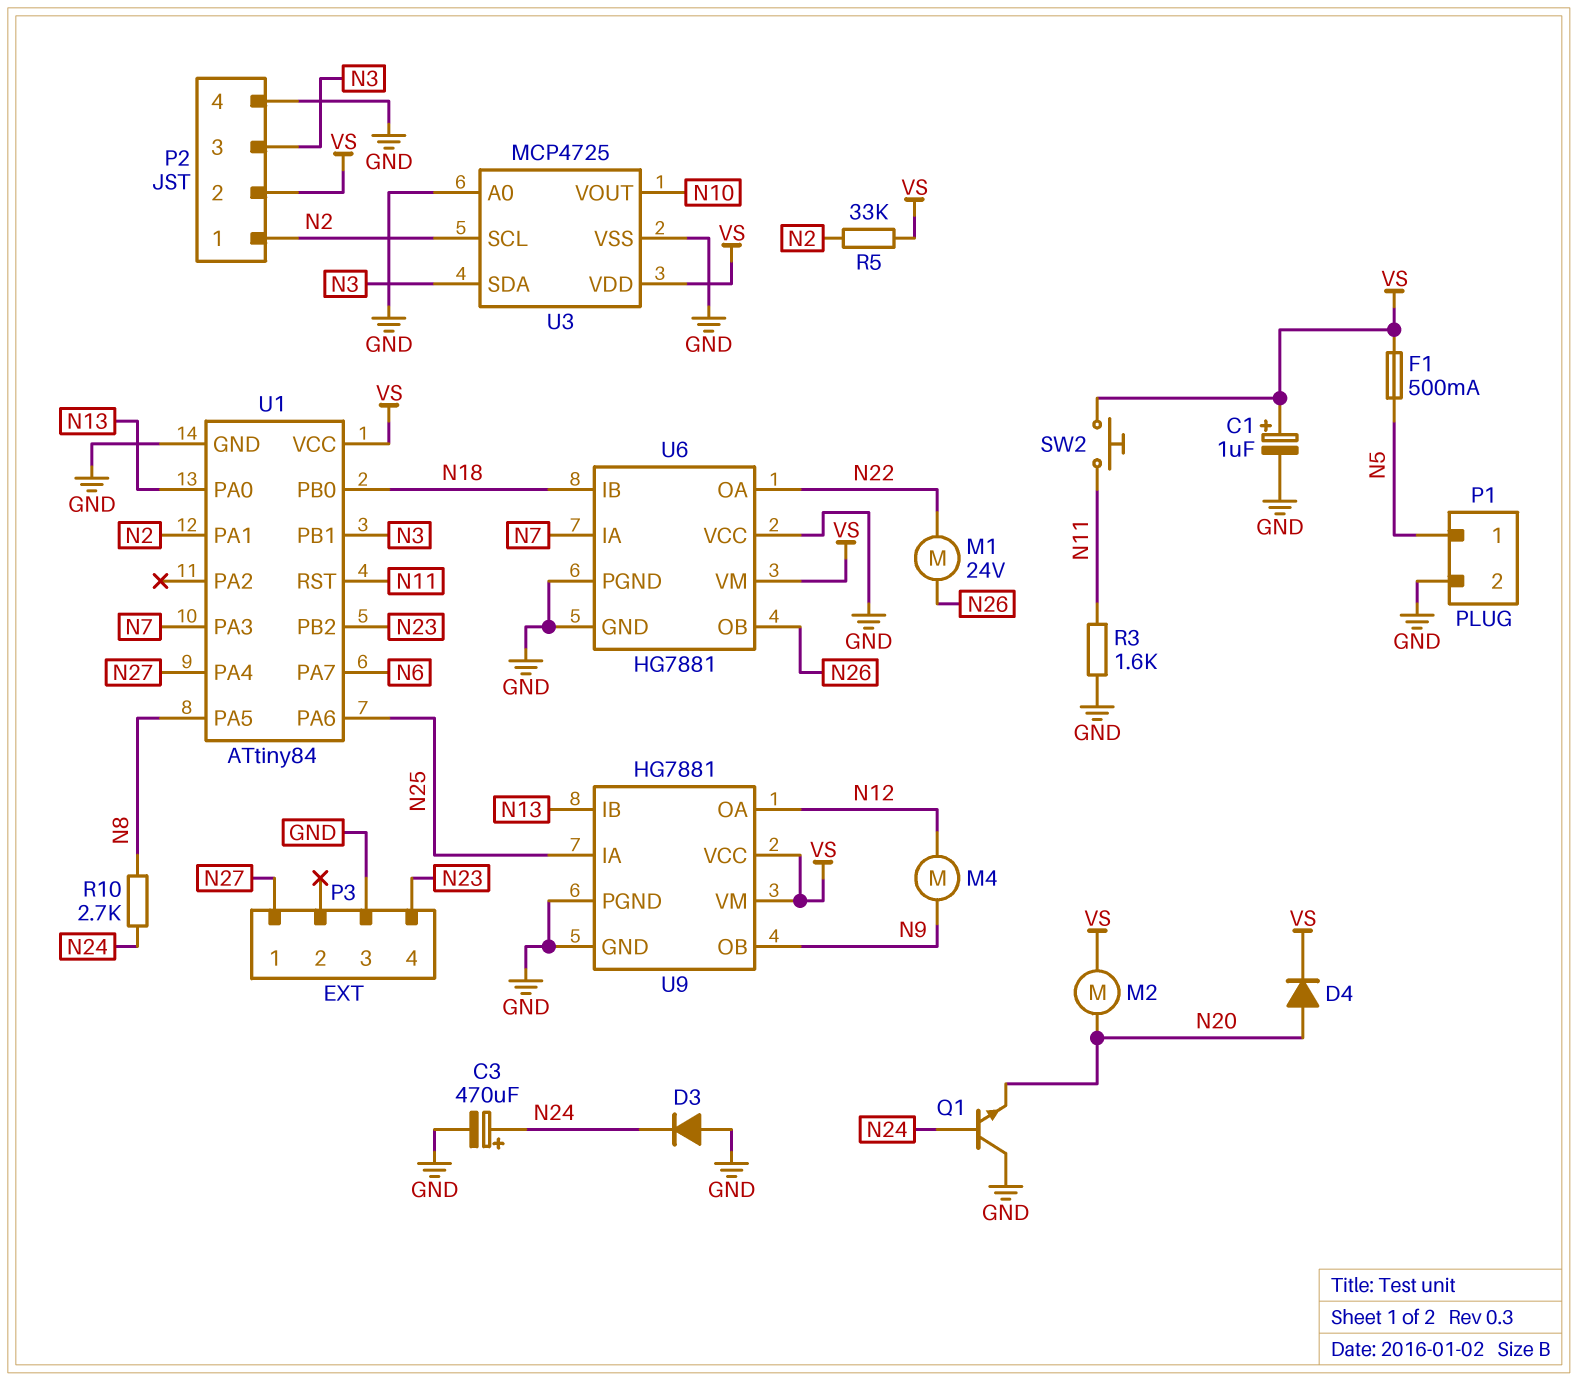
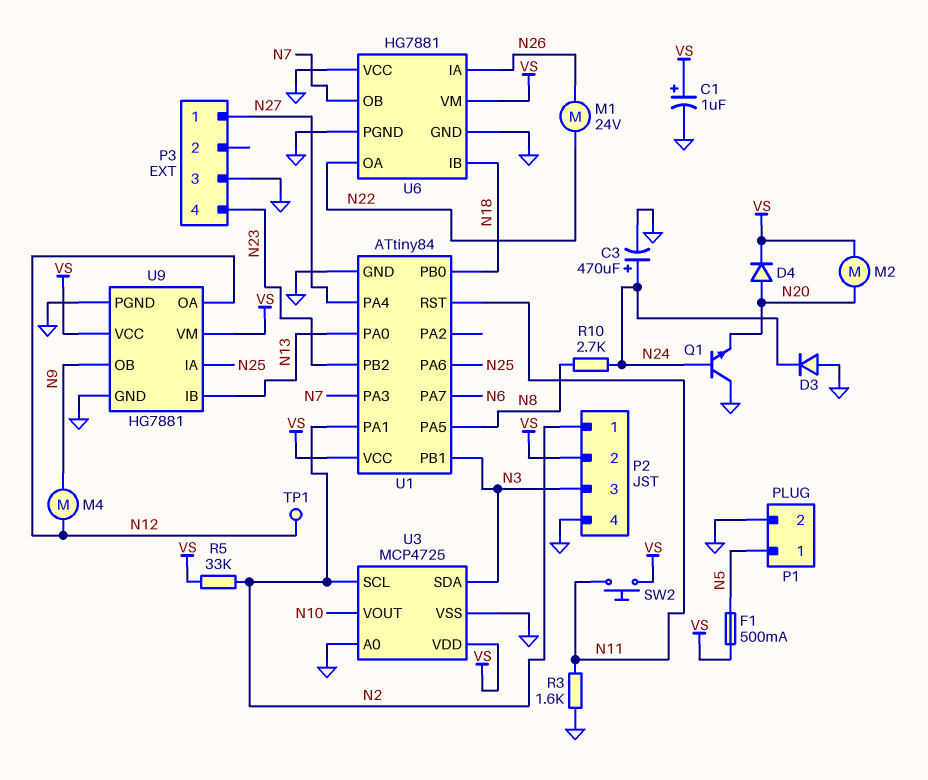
TP1: none -> test point (N12)
U6 pin IA: N7 -> N26
U6 pin OB: N26 -> N7

